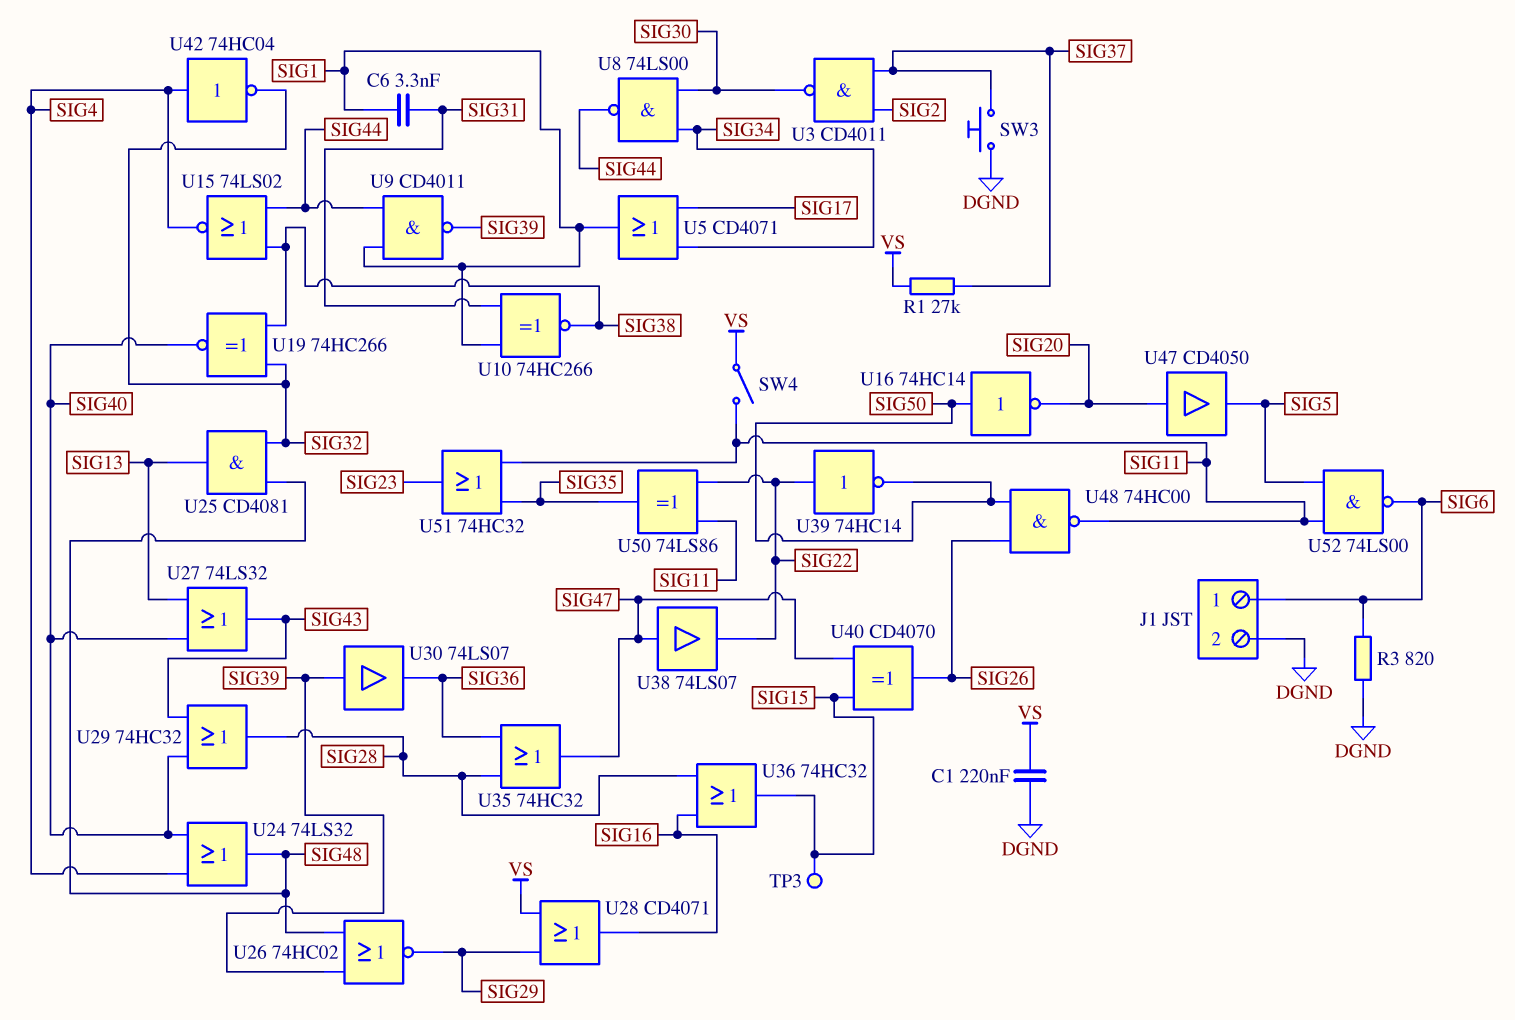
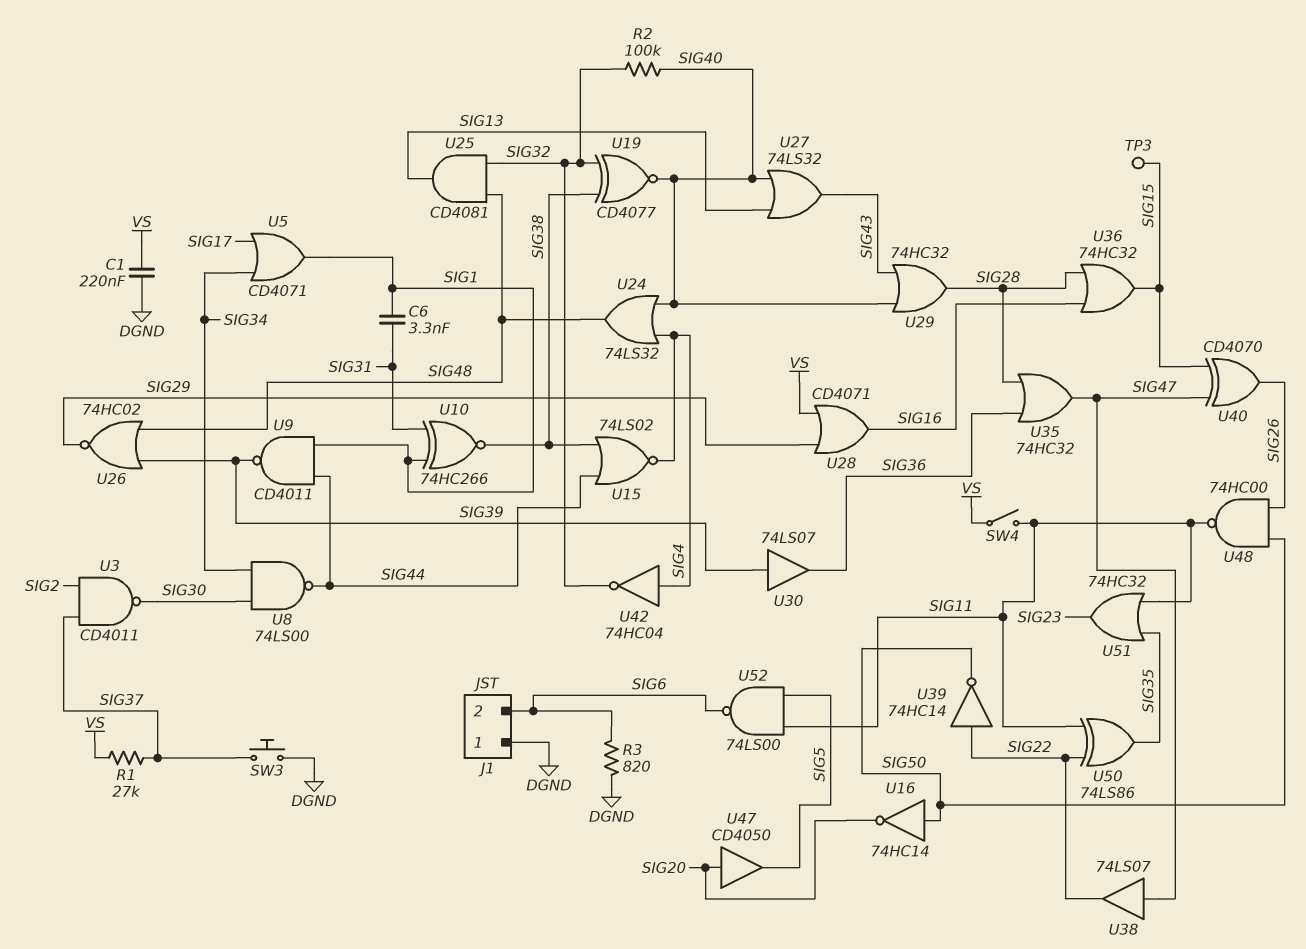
J1 pin 1: SIG6 -> DGND
J1 pin 2: DGND -> SIG6
R2: none -> 100k (SIG32, SIG40)
U19: XNOR 74HC266 (in SIG32, in SIG38, out SIG40) -> XNOR CD4077 (in SIG32, in SIG38, out SIG40)

